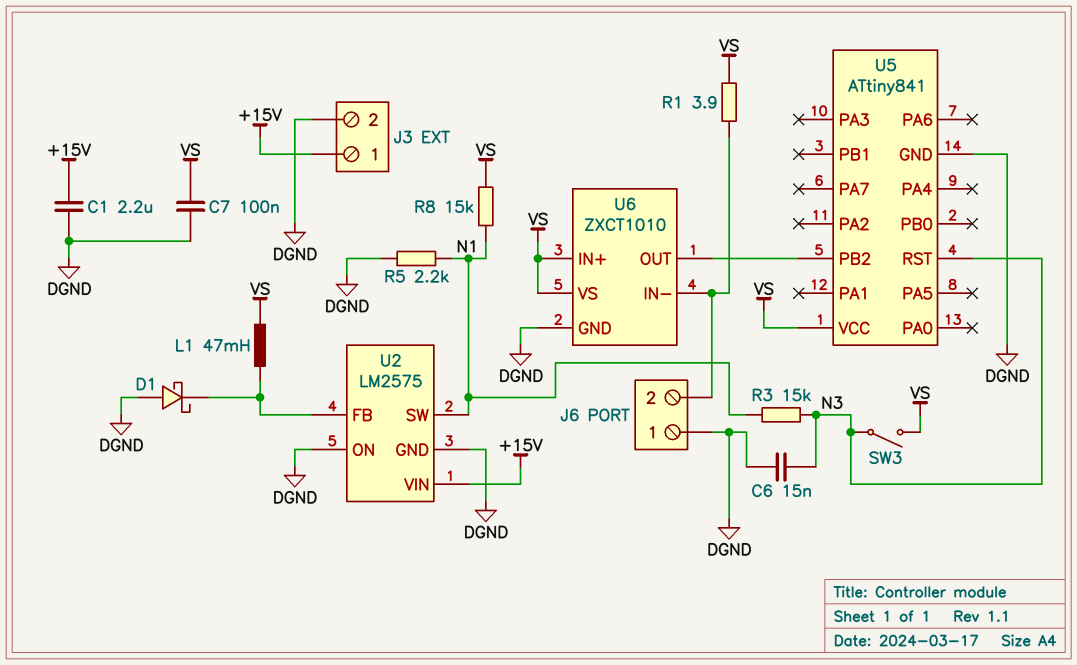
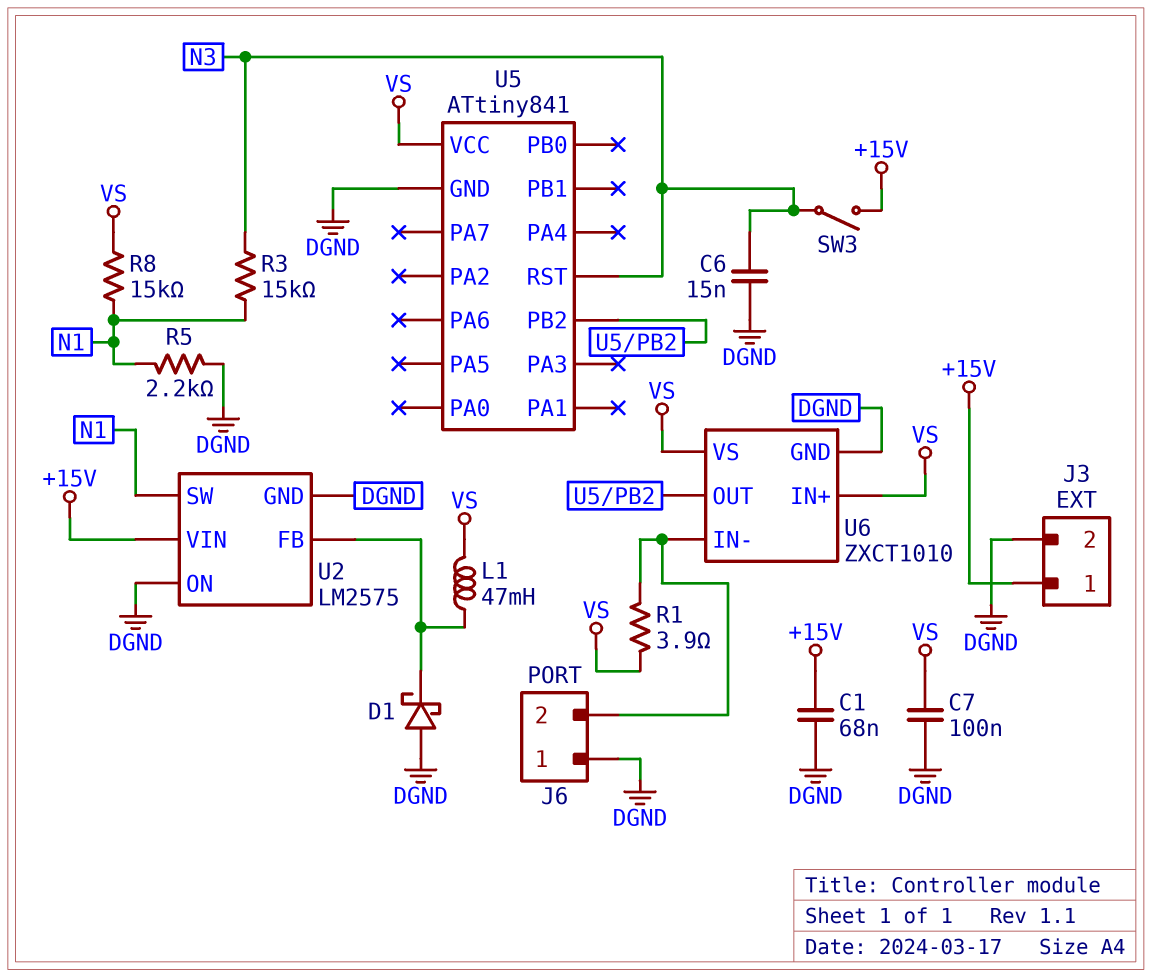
C1: 2.2uF (+15V, DGND) -> 68nF (+15V, DGND)
SW3: switch (N3, VS) -> switch (+15V, N3)

